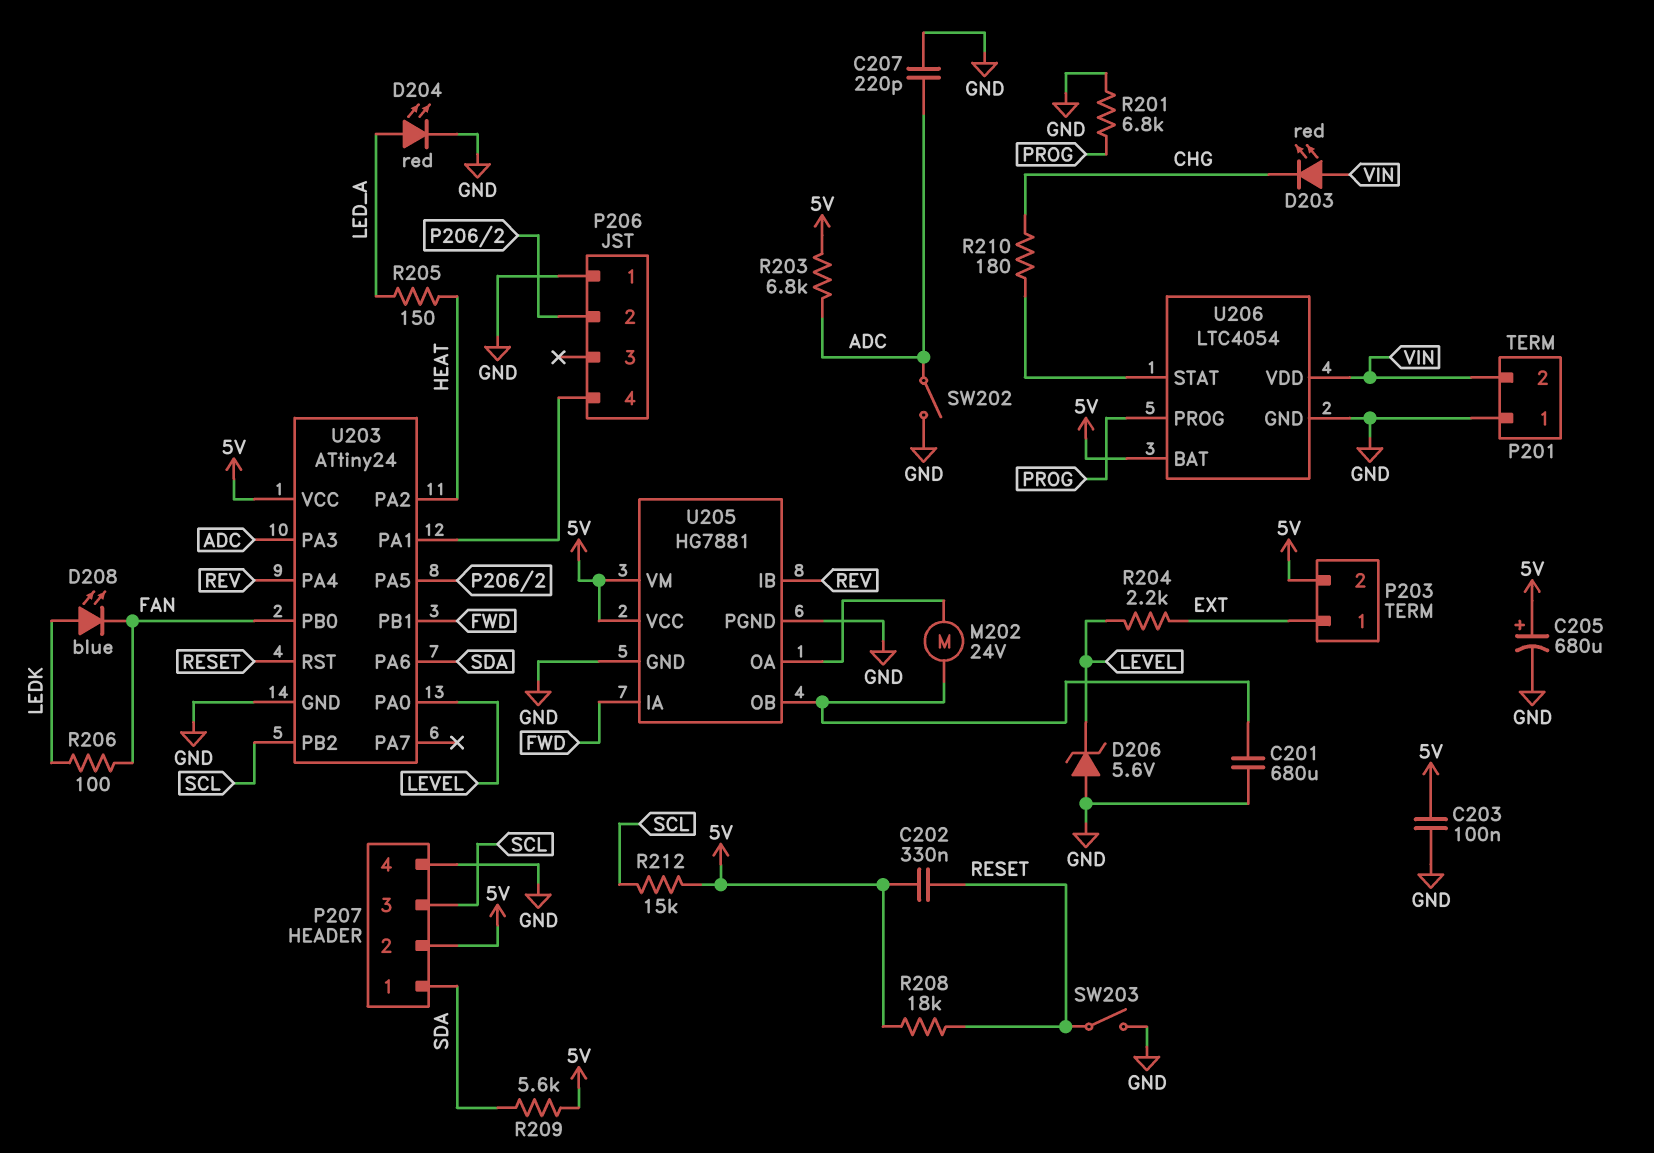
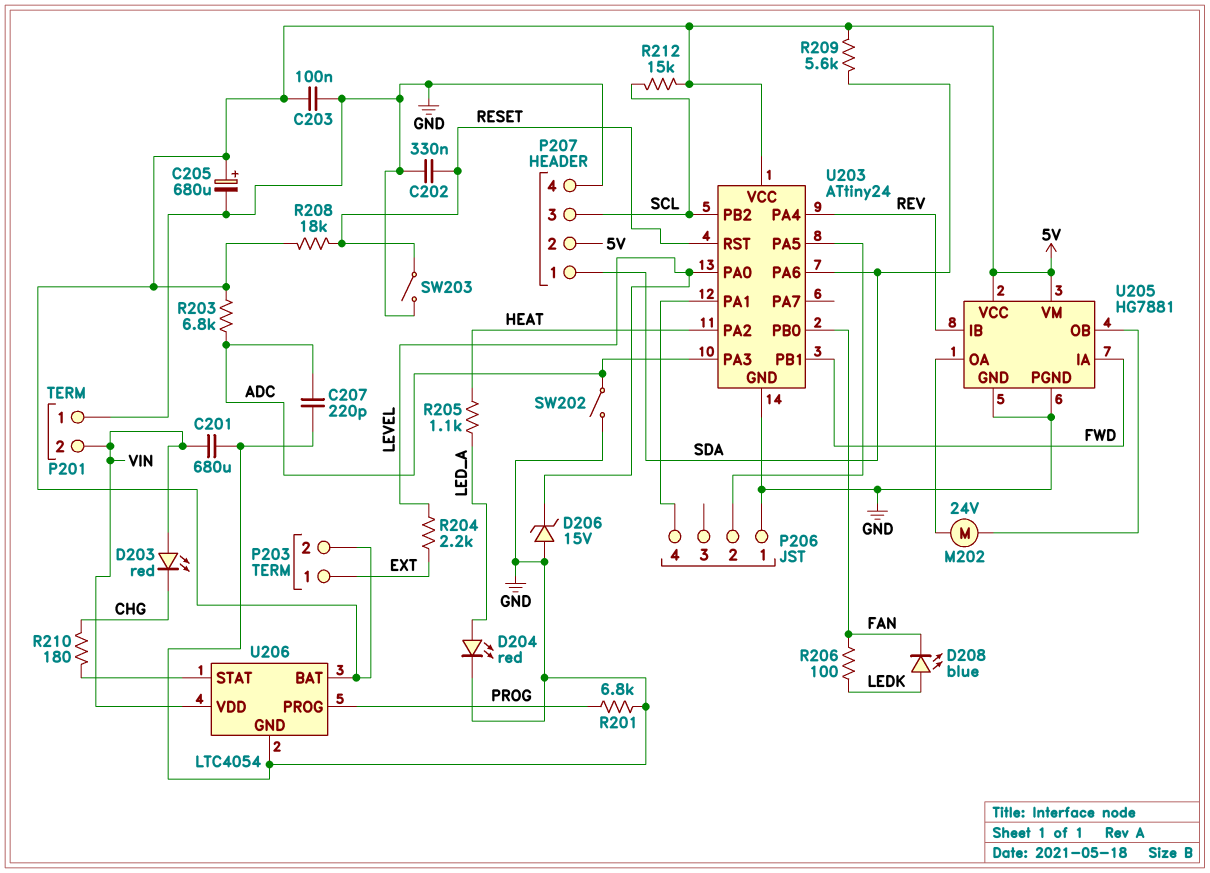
C201: 680uF (GND, U205/OB) -> 680uF (GND, VIN)
C202: 330nF (5V, RESET) -> 330nF (GND, RESET)
D206: zener 5.6V (A GND, K LEVEL) -> zener 15V (A GND, K LEVEL)
R205: 150 (HEAT, LED_A) -> 1.1k (HEAT, LED_A)

